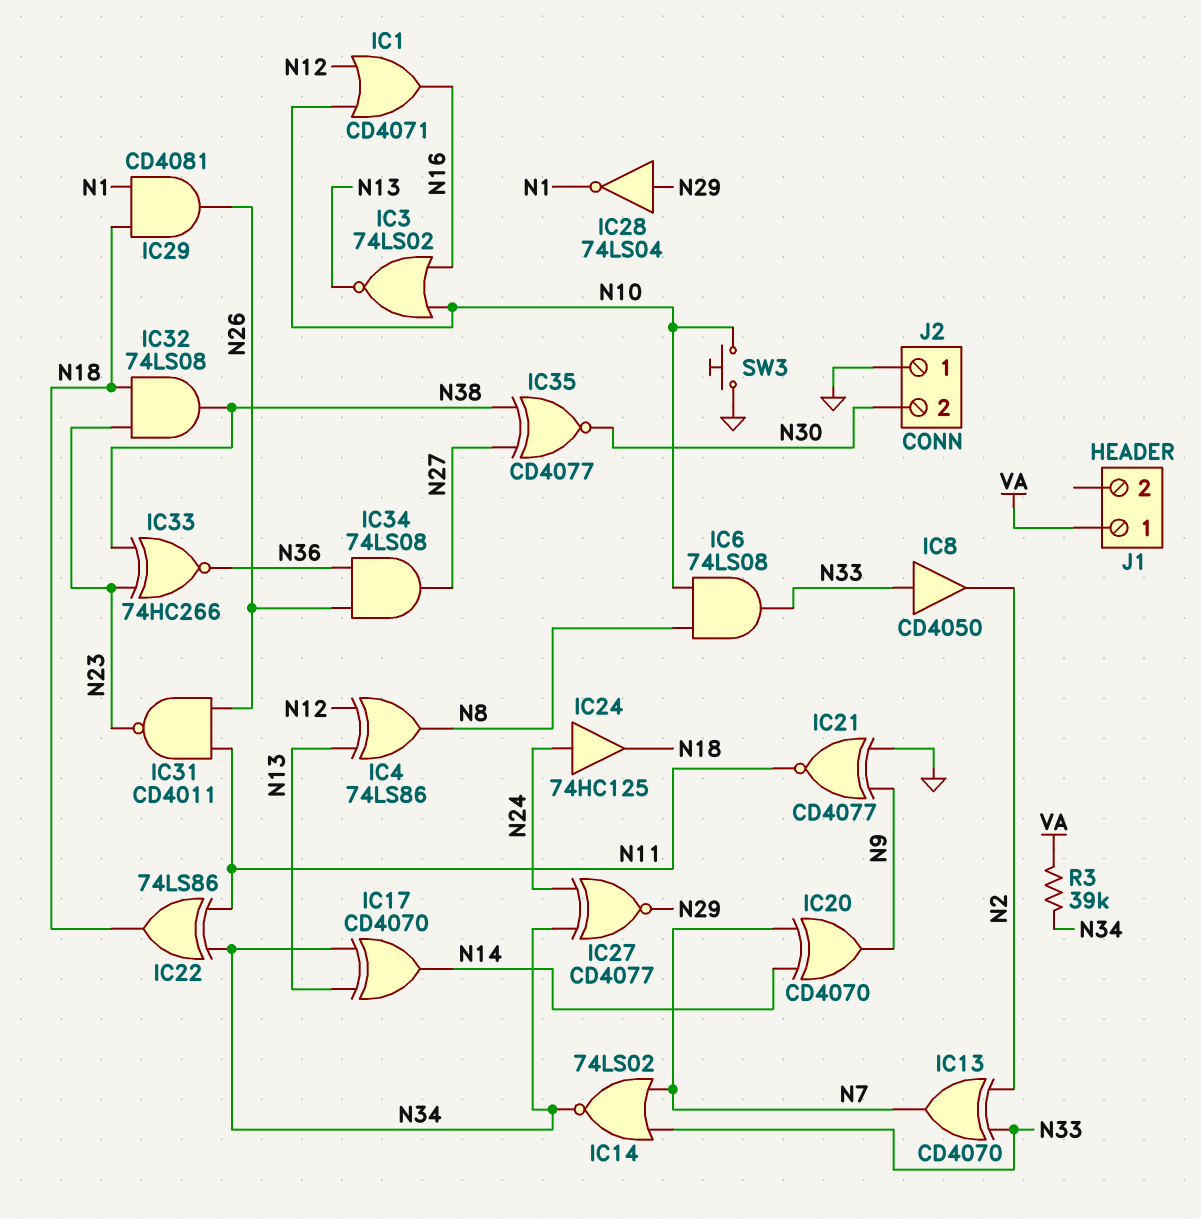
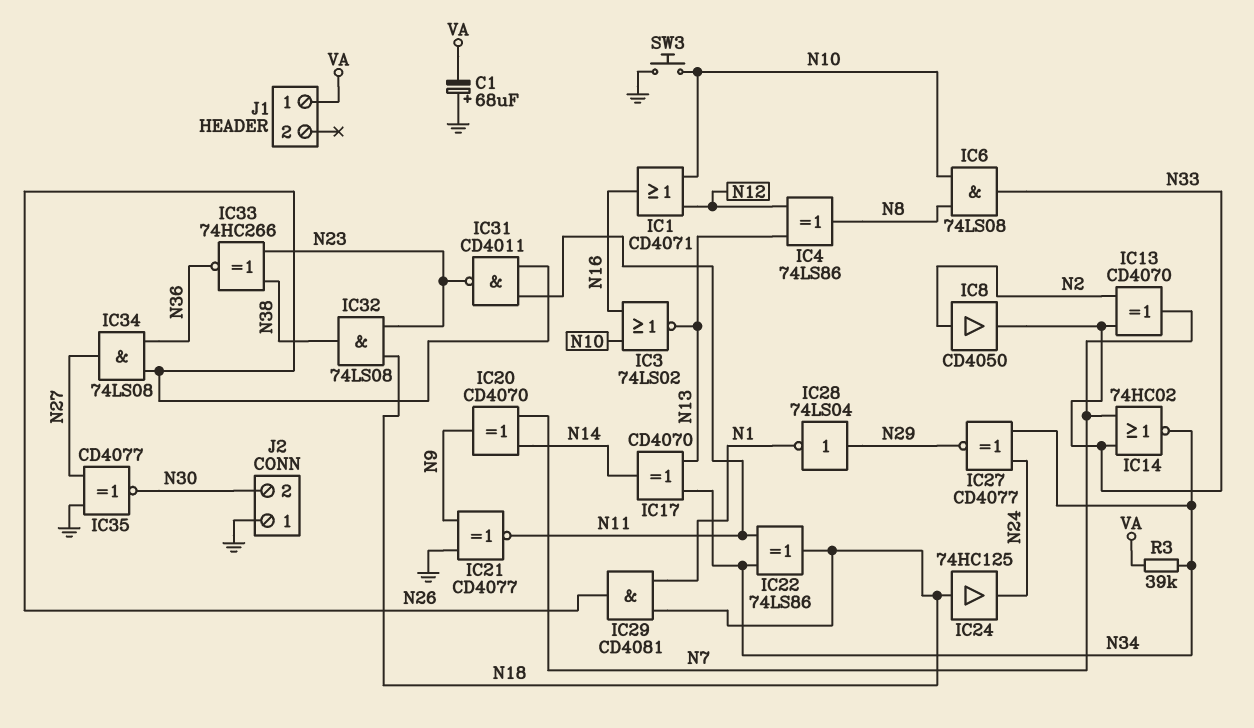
C1: none -> 68uF (plus GND, minus VA)
IC8: buffer CD4050 (in N33, out N2) -> buffer CD4050 (in N2, out N33)
IC14: NOR 74LS02 (in N7, in N33, out N34) -> NOR 74HC02 (in N7, in N33, out N34)
IC24: buffer 74HC125 (in N24, out N18) -> buffer 74HC125 (in N18, out N24)
IC35: XNOR CD4077 (in N27, in N38, out N30) -> XNOR CD4077 (in GND, in N27, out N30)

